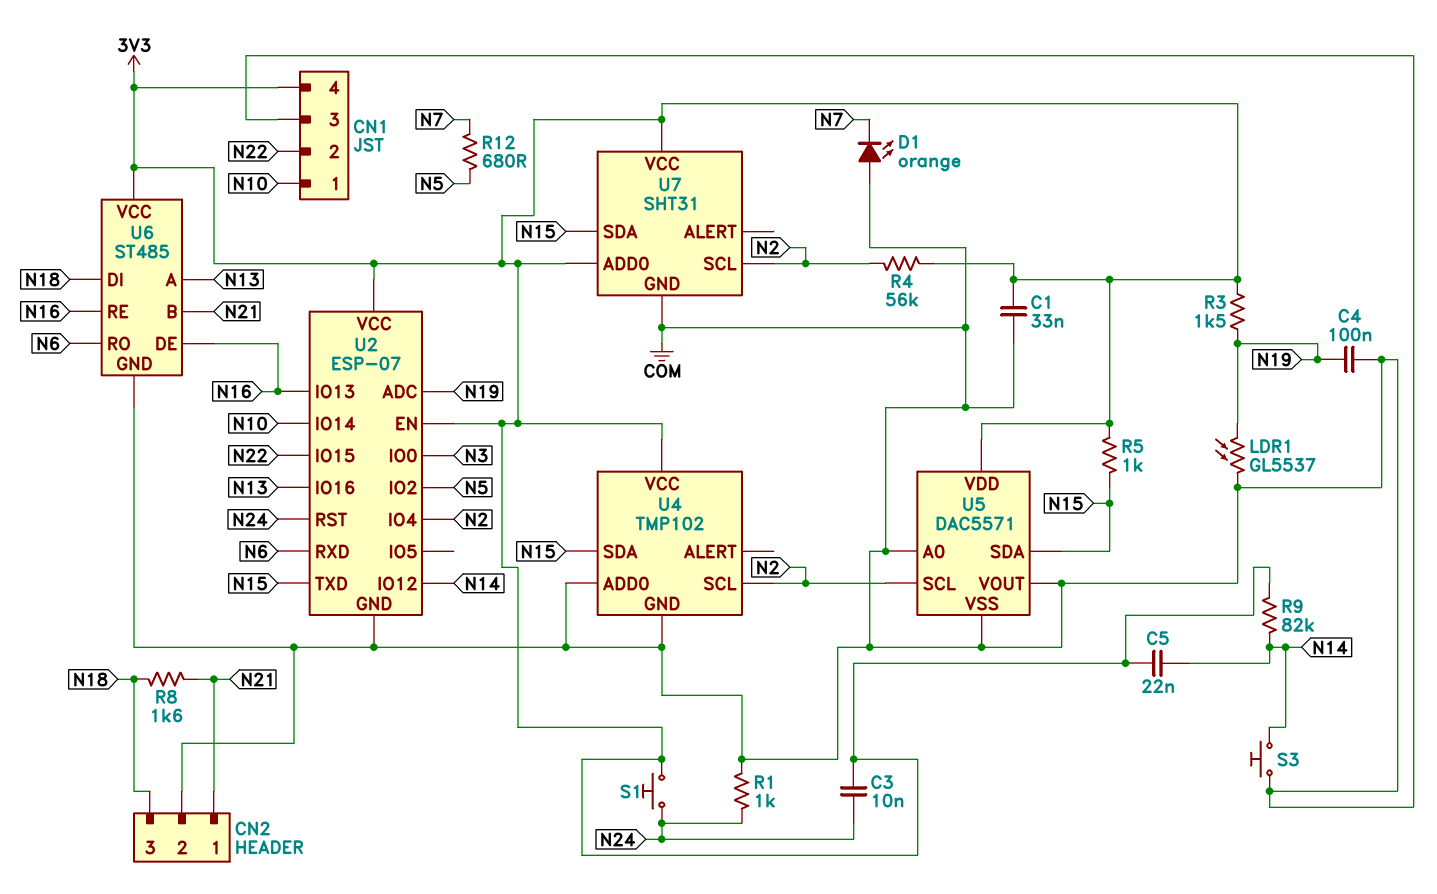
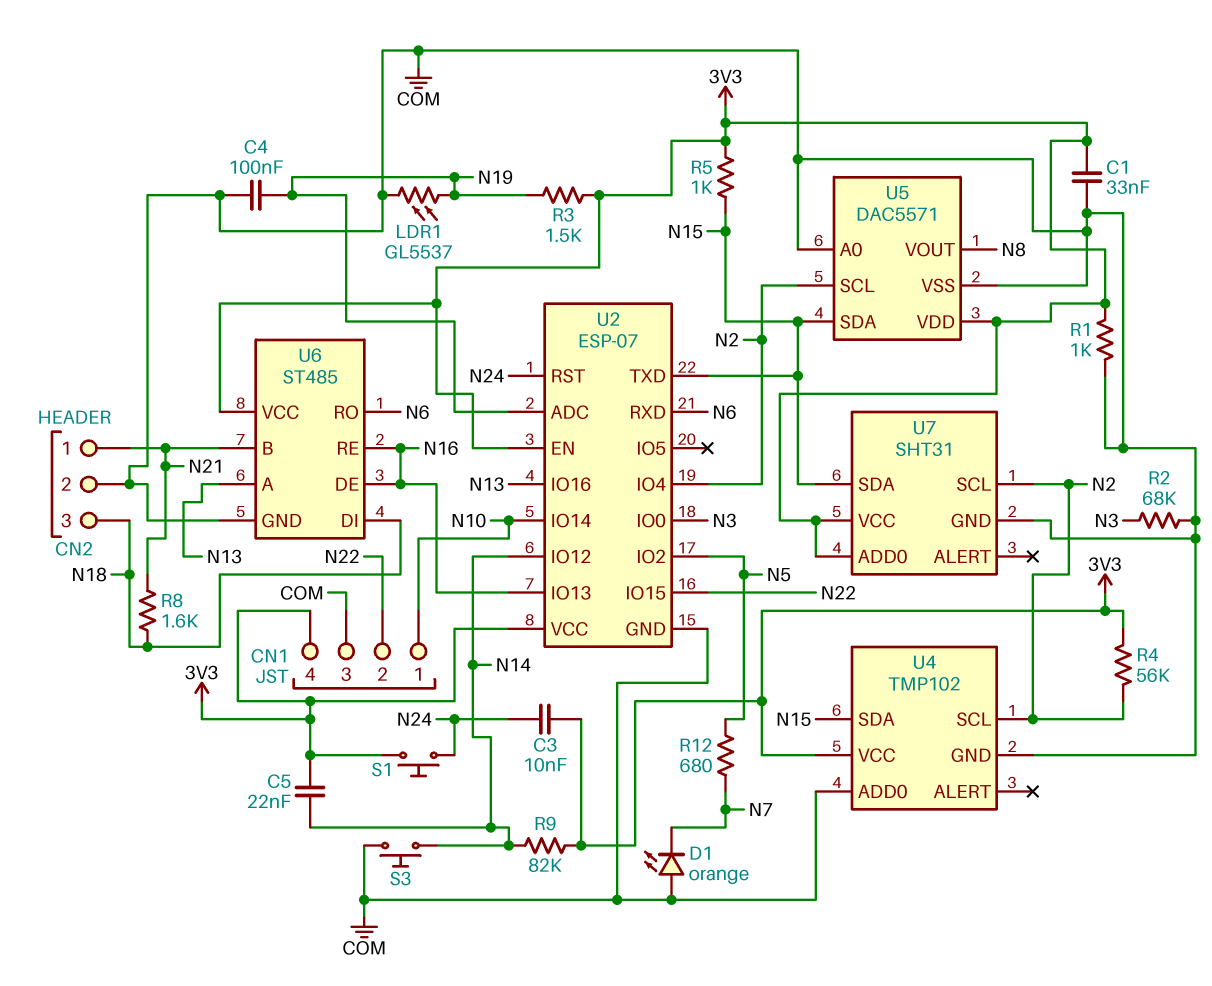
R1: 1k (COM, N24) -> 1k (3V3, COM)
R2: none -> 68k (COM, N3)
U5 pin VOUT: COM -> N8

